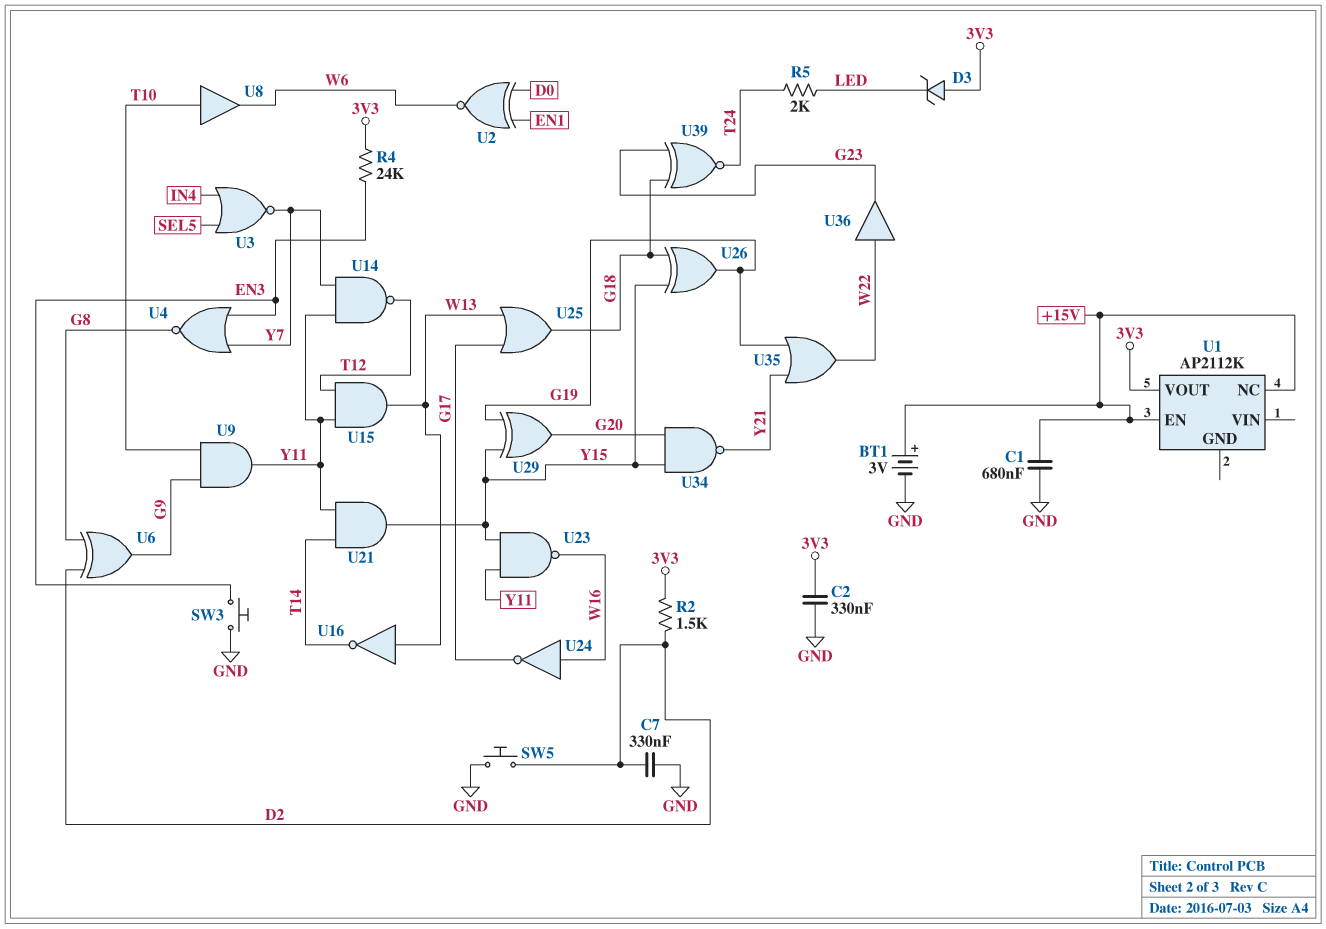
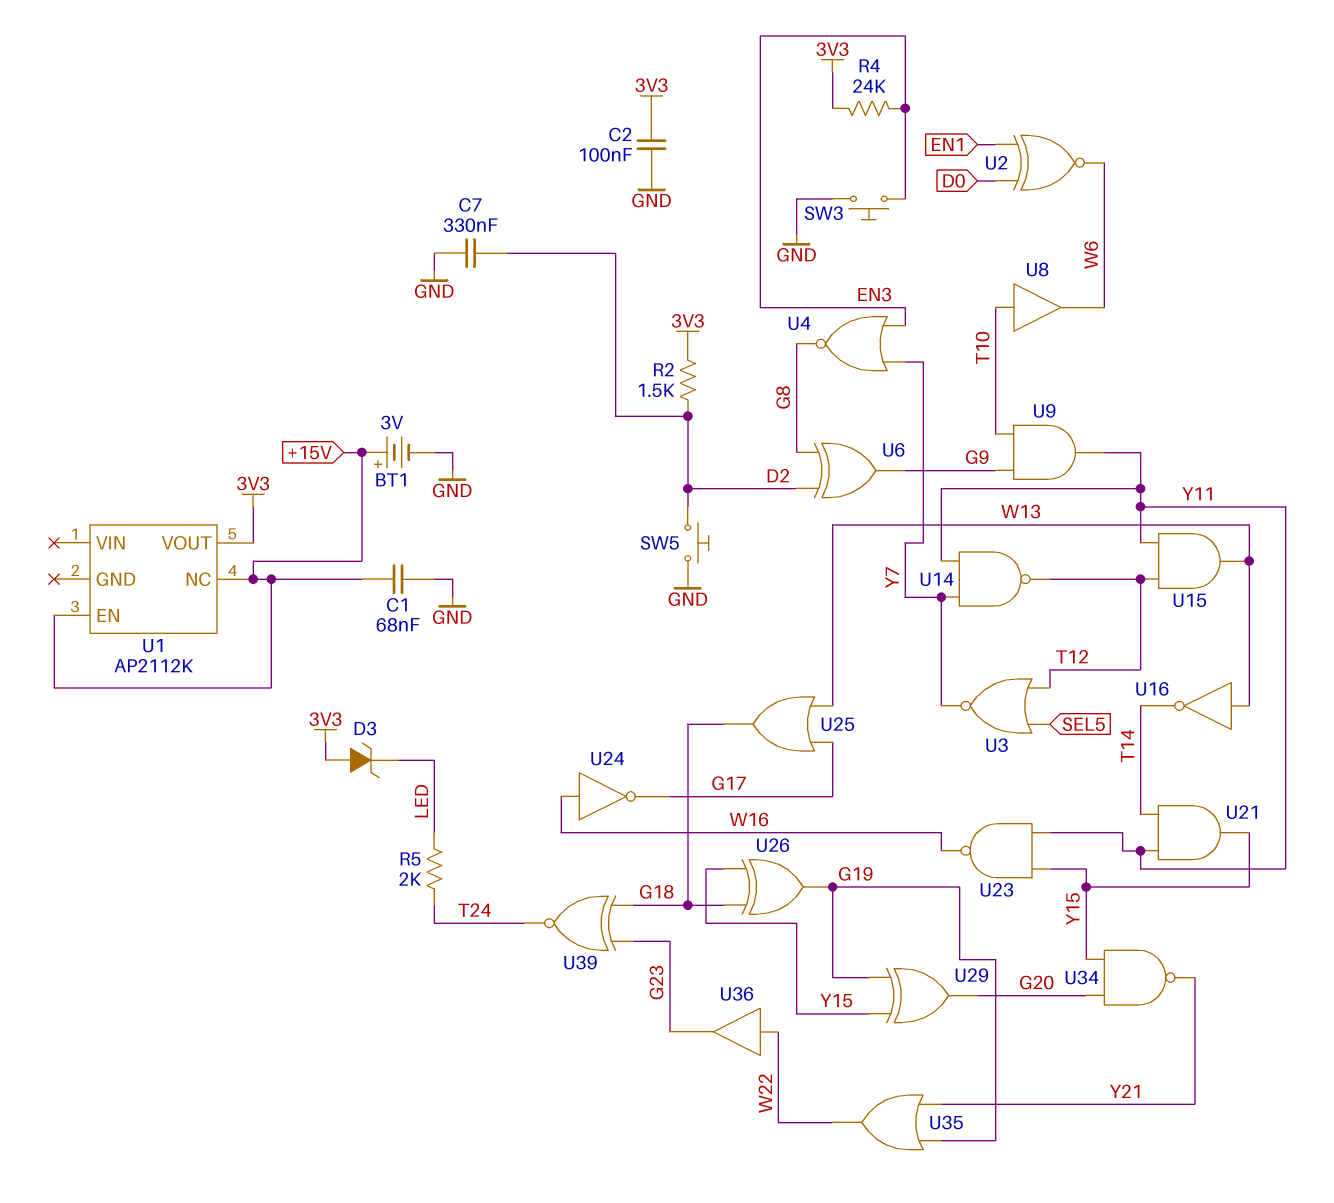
C1: 680nF (+15V, GND) -> 68nF (+15V, GND)
C2: 330nF (3V3, GND) -> 100nF (3V3, GND)
U3: NOR (in IN4, in SEL5, out Y7) -> NOR (in SEL5, in T12, out Y7)

